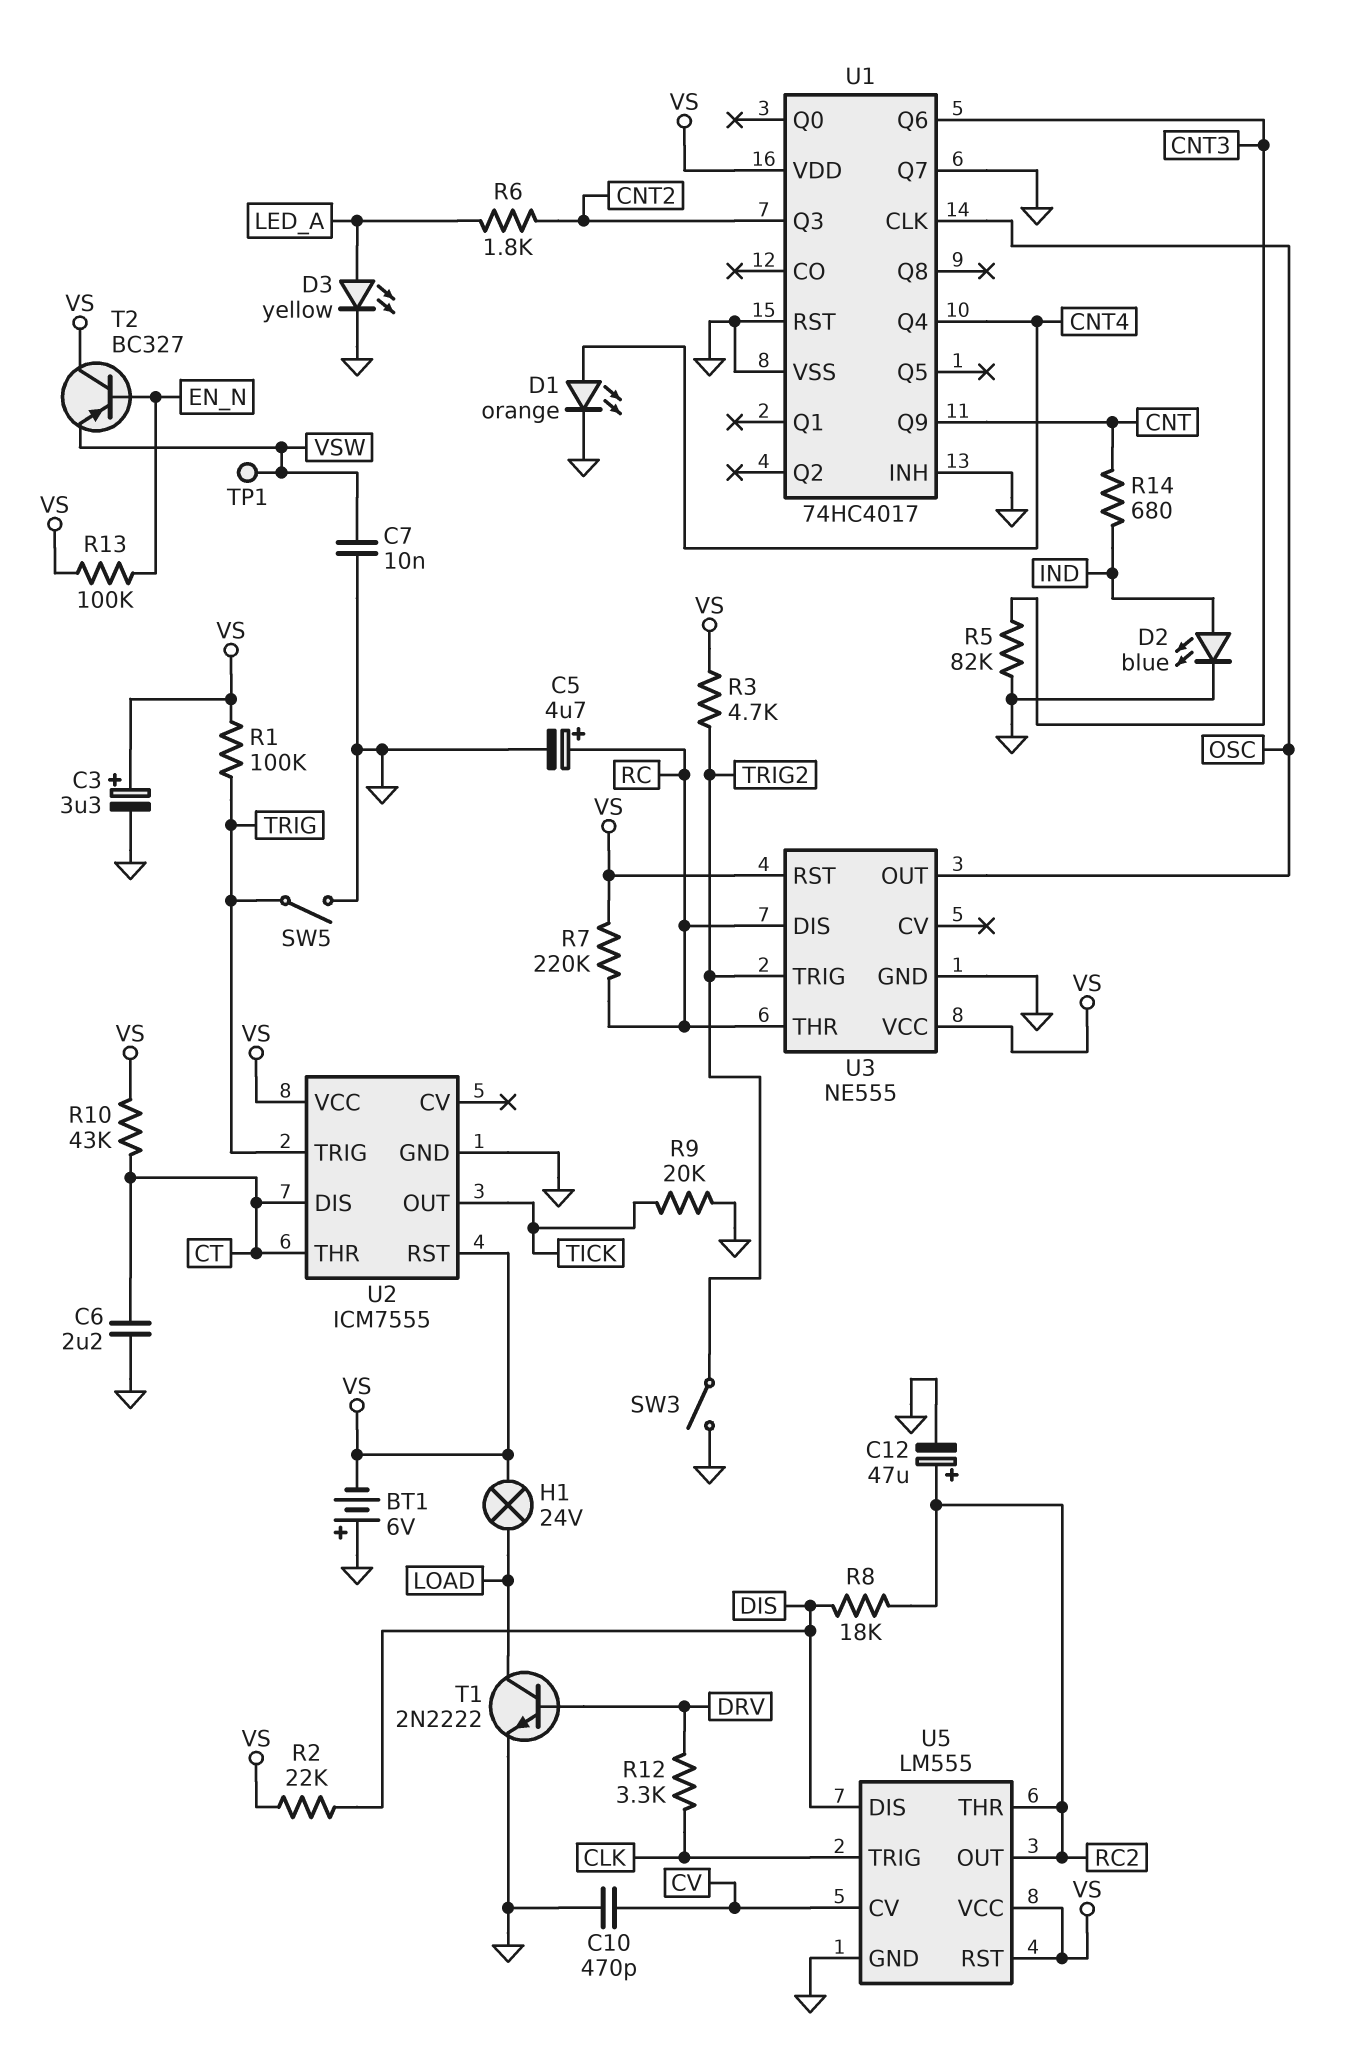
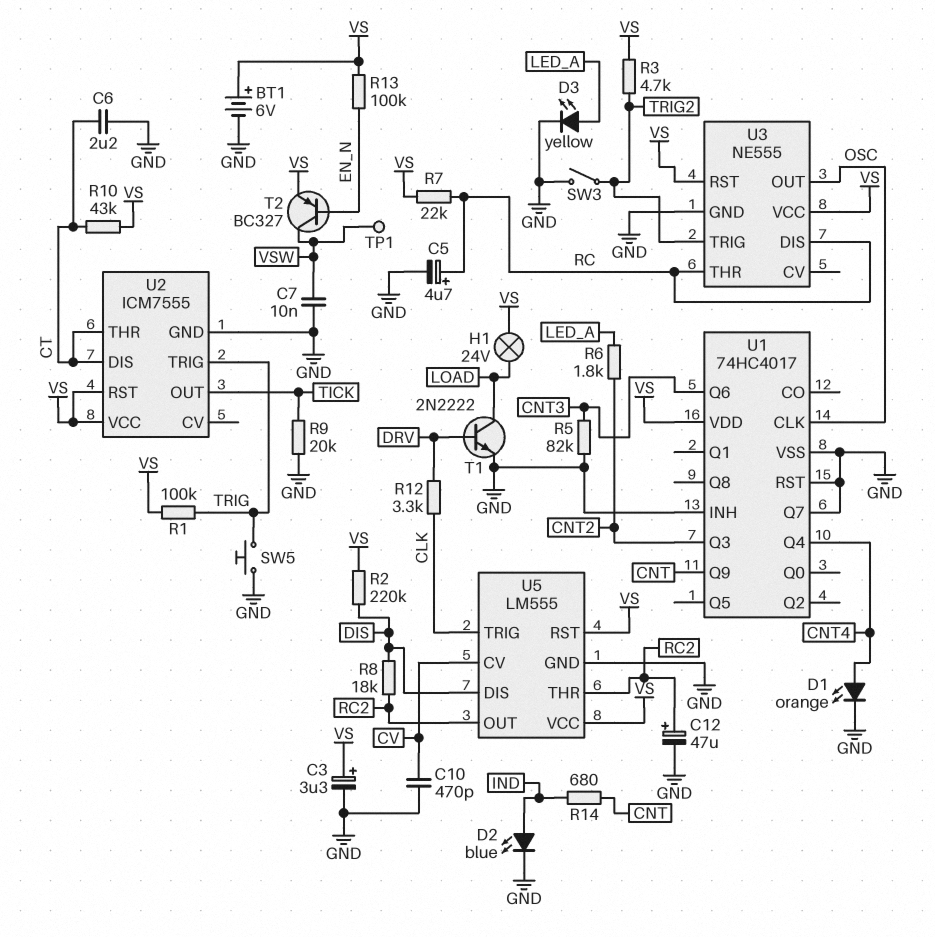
BT1: 6V (plus GND, minus VS) -> 6V (plus VS, minus GND)
R2: 22k (DIS, VS) -> 220k (DIS, VS)
R7: 220k (RC, VS) -> 22k (RC, VS)
SW5: switch (GND, TRIG) -> button (GND, TRIG)
T2: PNP BC327 (B EN_N, C VS, E VSW) -> PNP BC327 (B EN_N, C VSW, E VS)

